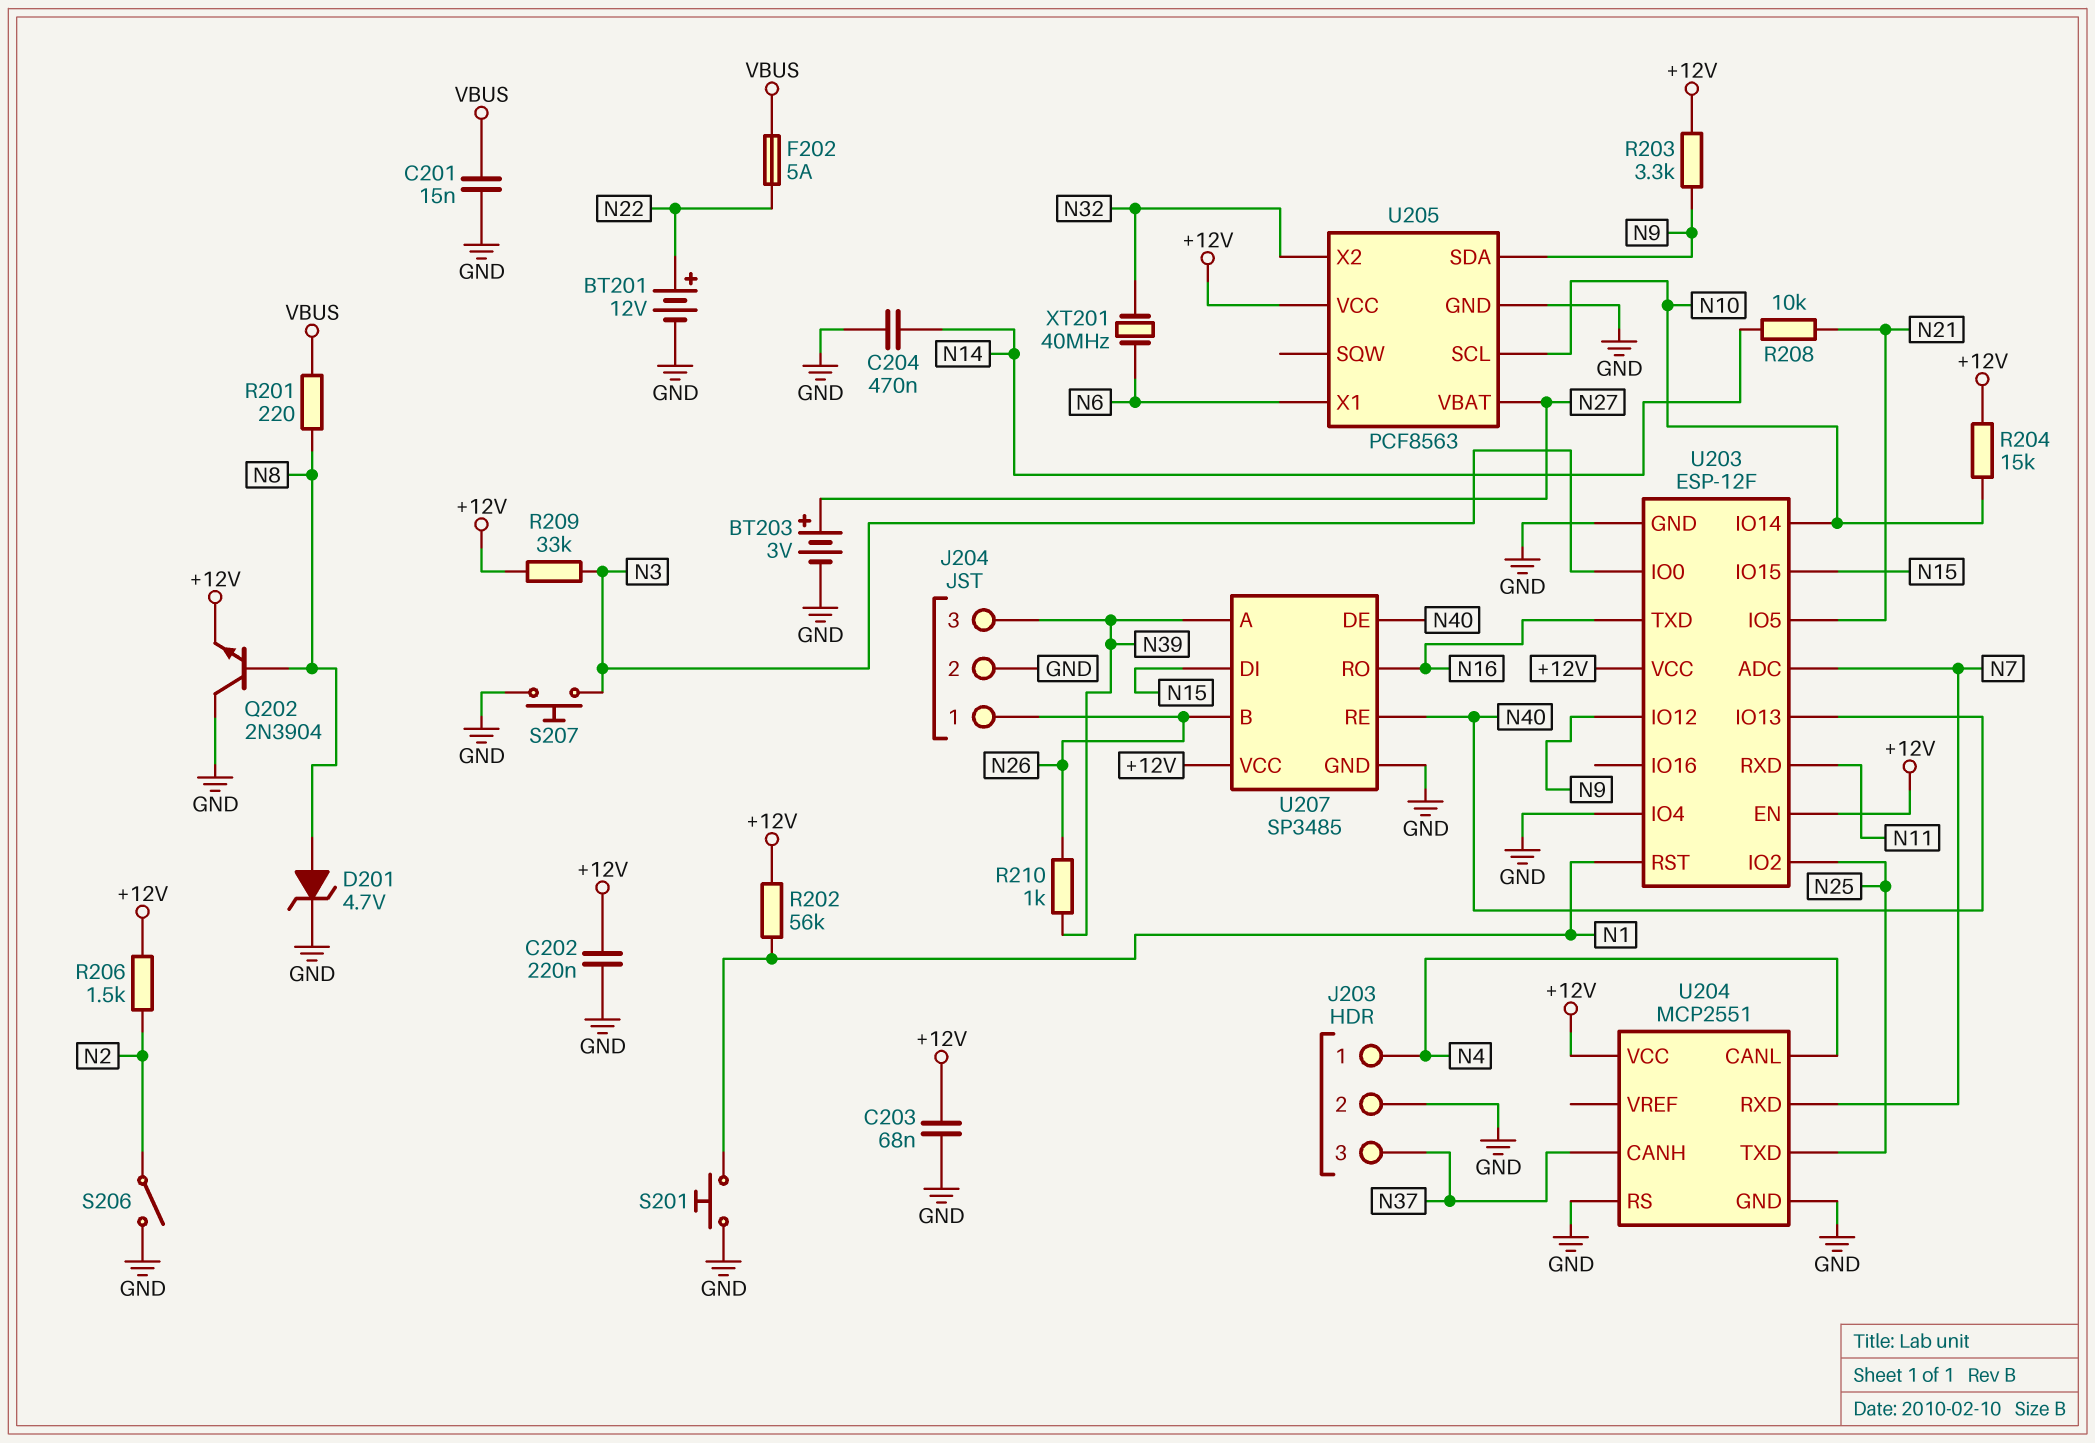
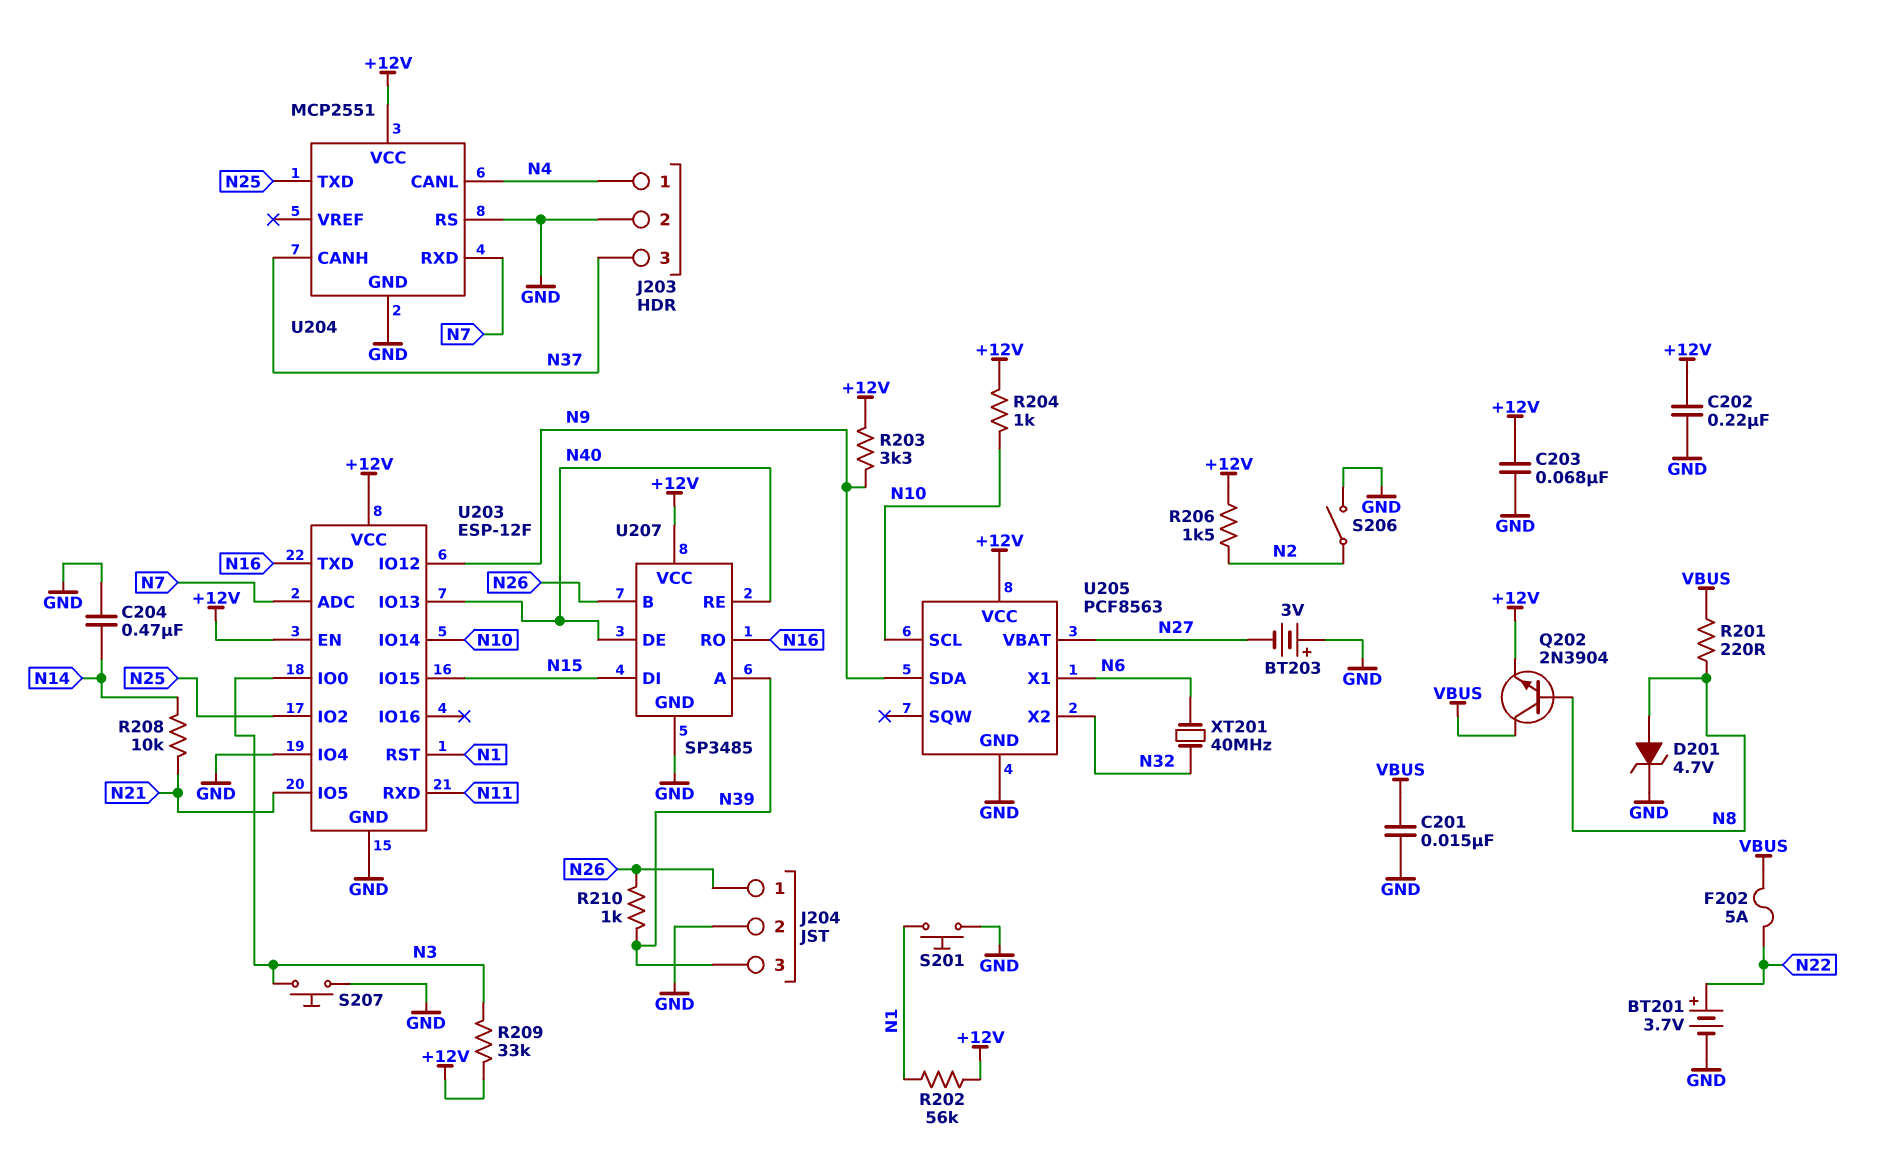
BT201: 12V (plus N22, minus GND) -> 3.7V (plus N22, minus GND)
BT203: 3V (plus N27, minus GND) -> 3V (plus GND, minus N27)
Q202: NPN 2N3904 (B N8, C GND, E +12V) -> NPN 2N3904 (B N8, C VBUS, E +12V)
R204: 15k (+12V, N10) -> 1k (+12V, N10)

